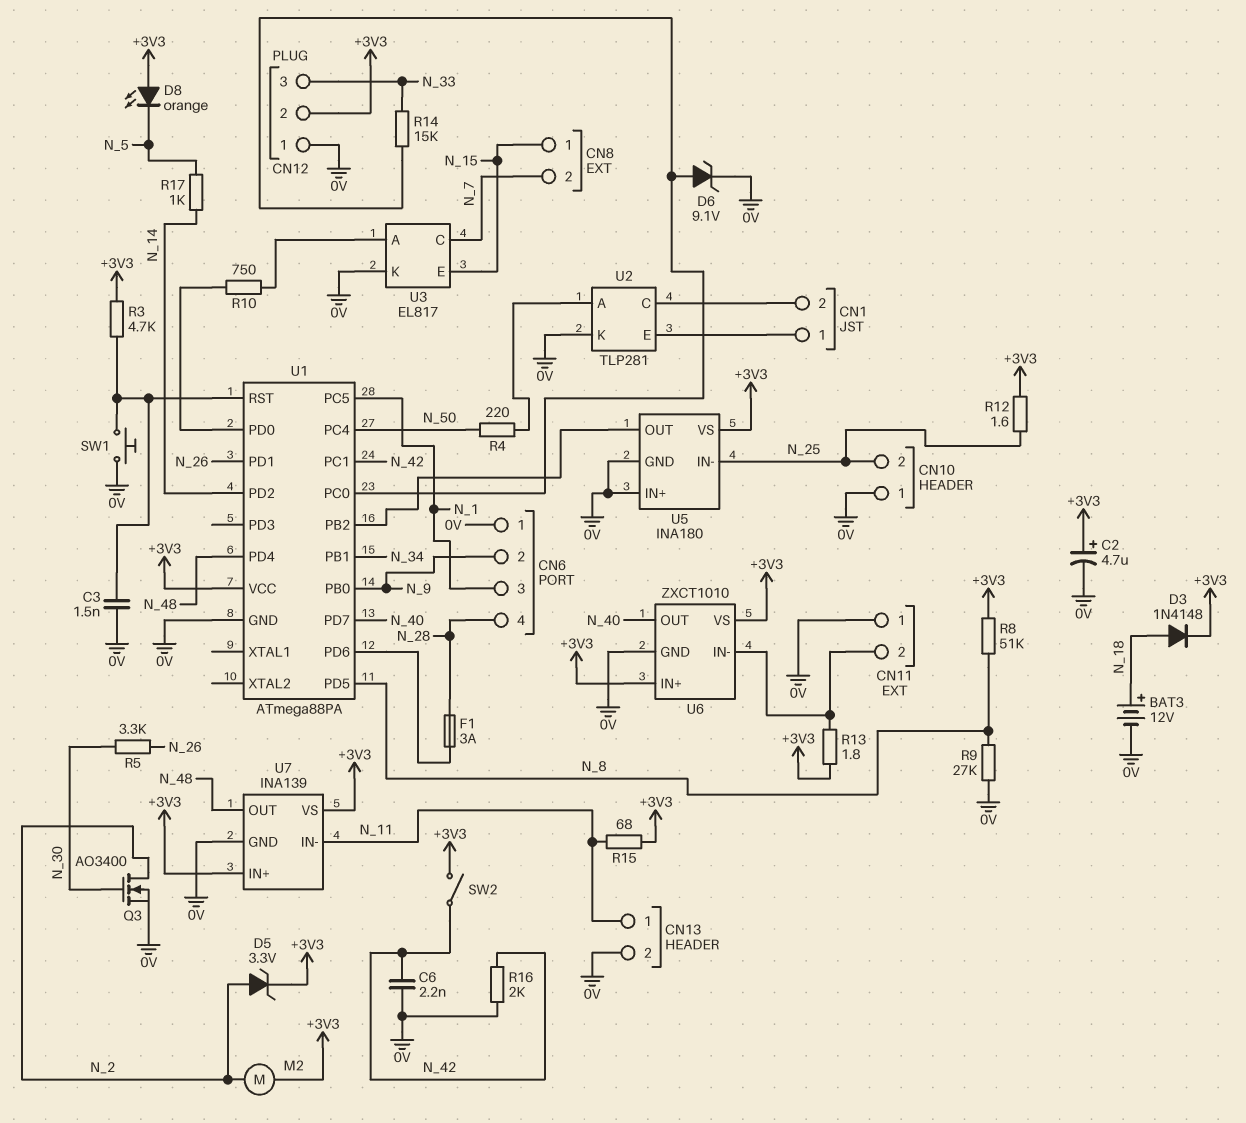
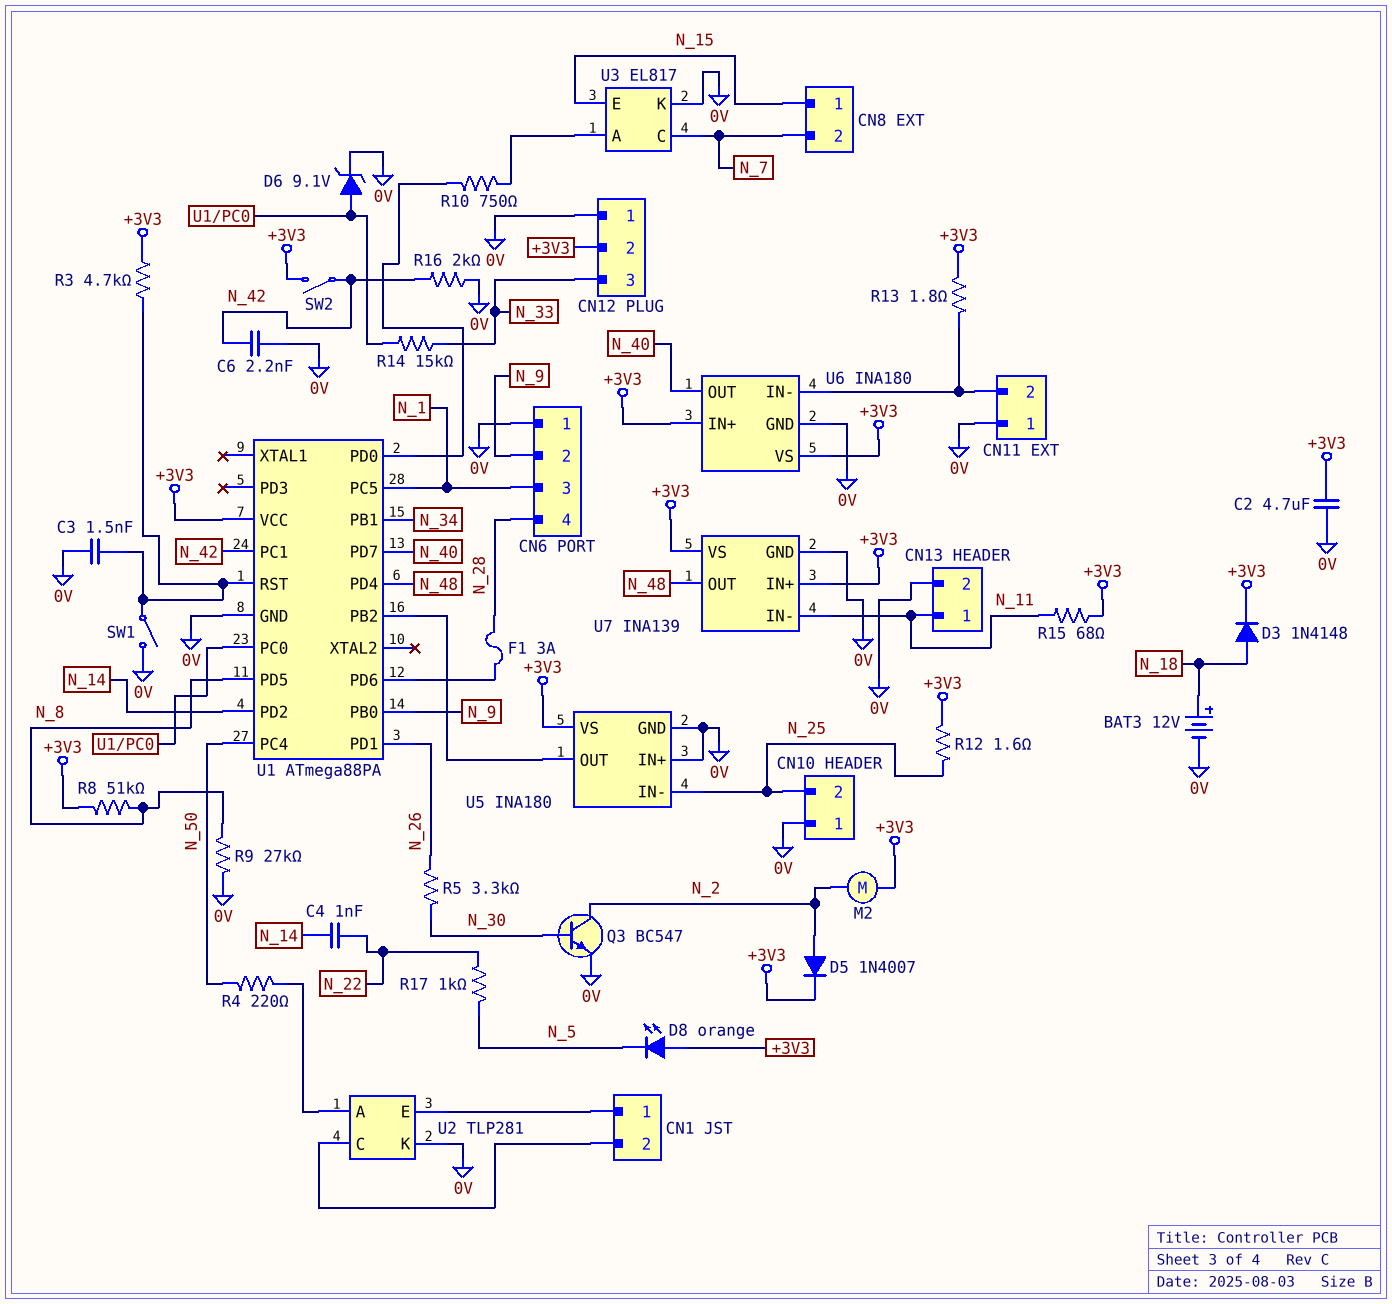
C2: 4.7uF (plus +3V3, minus 0V) -> 4.7uF (+3V3, 0V)
C4: none -> 1nF (N_14, N_22)
D5: zener 3.3V (A N_2, K +3V3) -> diode 1N4007 (A N_2, K +3V3)
Q3: NMOS AO3400 (G N_30, D N_2, S 0V) -> NPN BC547 (B N_30, C N_2, E 0V)
R17: 1k (N_5, N_14) -> 1k (N_5, N_22)
SW1: button (0V, U1/RST) -> switch (0V, U1/RST)
U6: ZXCT1010 -> INA180

